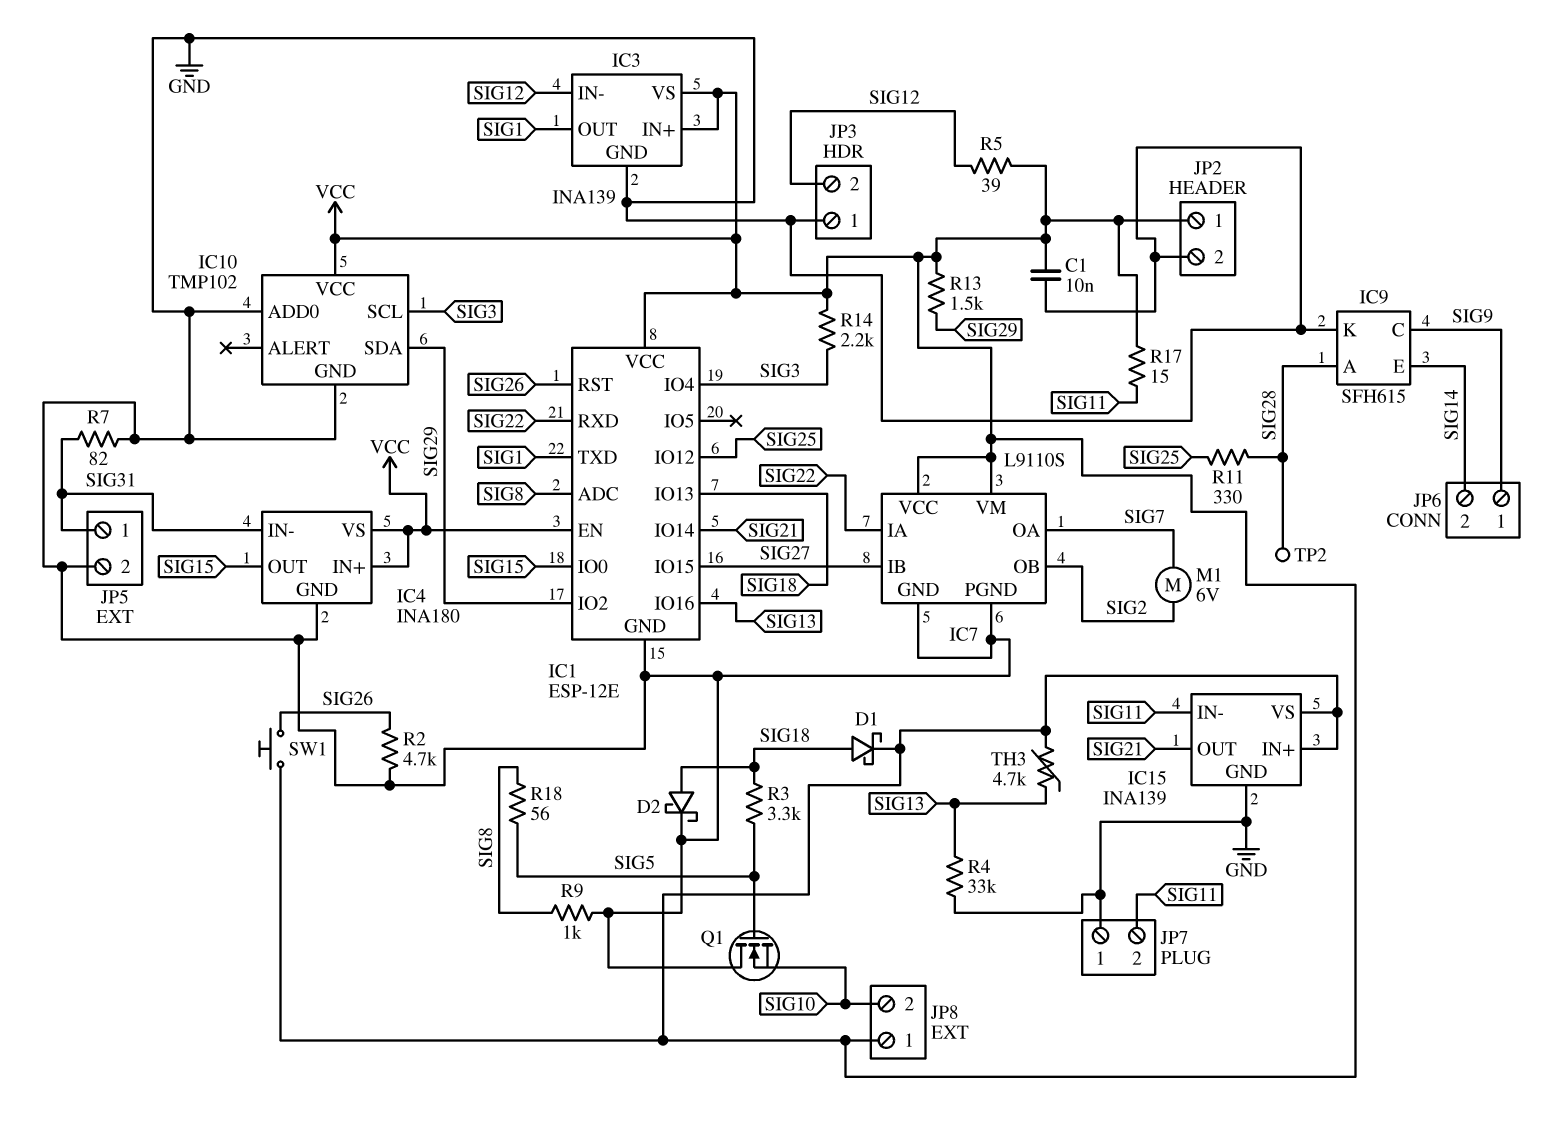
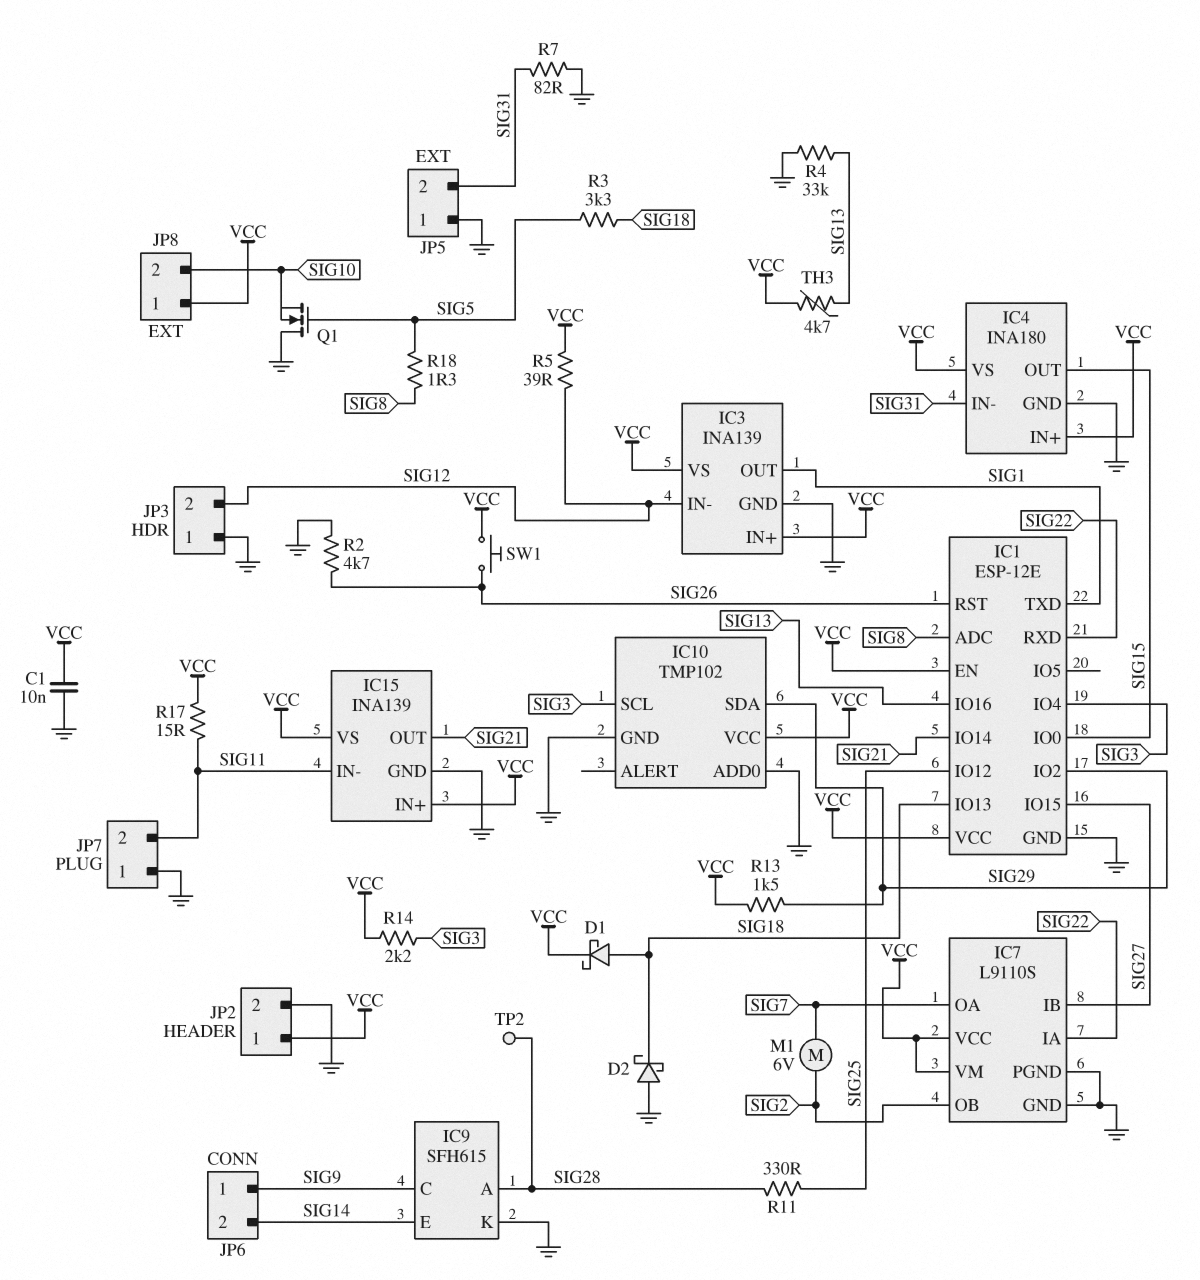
D2: schottky (A SIG18, K GND) -> schottky (A GND, K SIG18)
JP5 pin 1: SIG31 -> GND
JP5 pin 2: GND -> SIG31
R9: 1k (GND, SIG8) -> none
R18: 56 (SIG5, SIG8) -> 1.3 (SIG5, SIG8)

